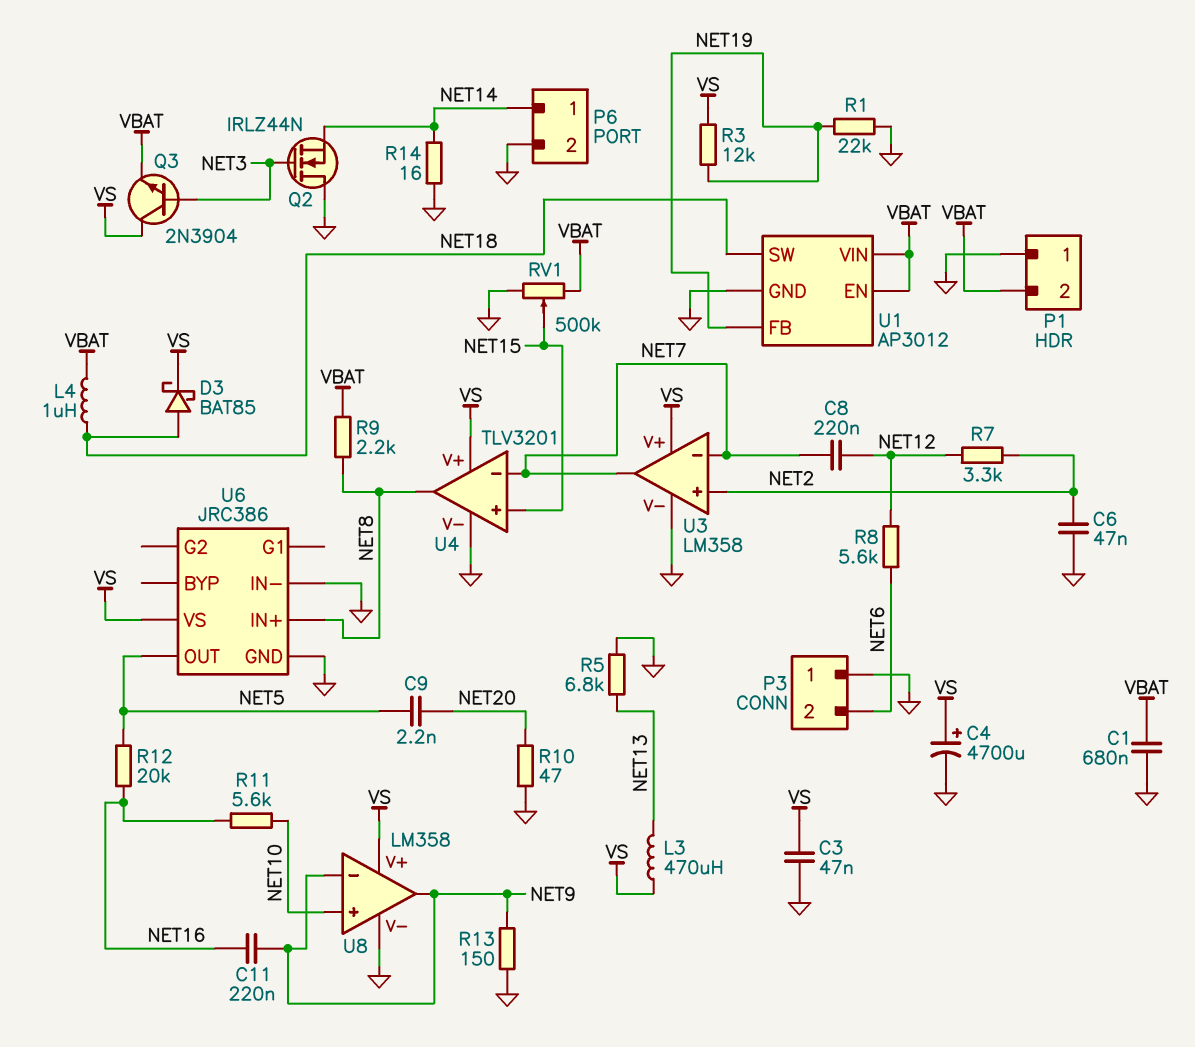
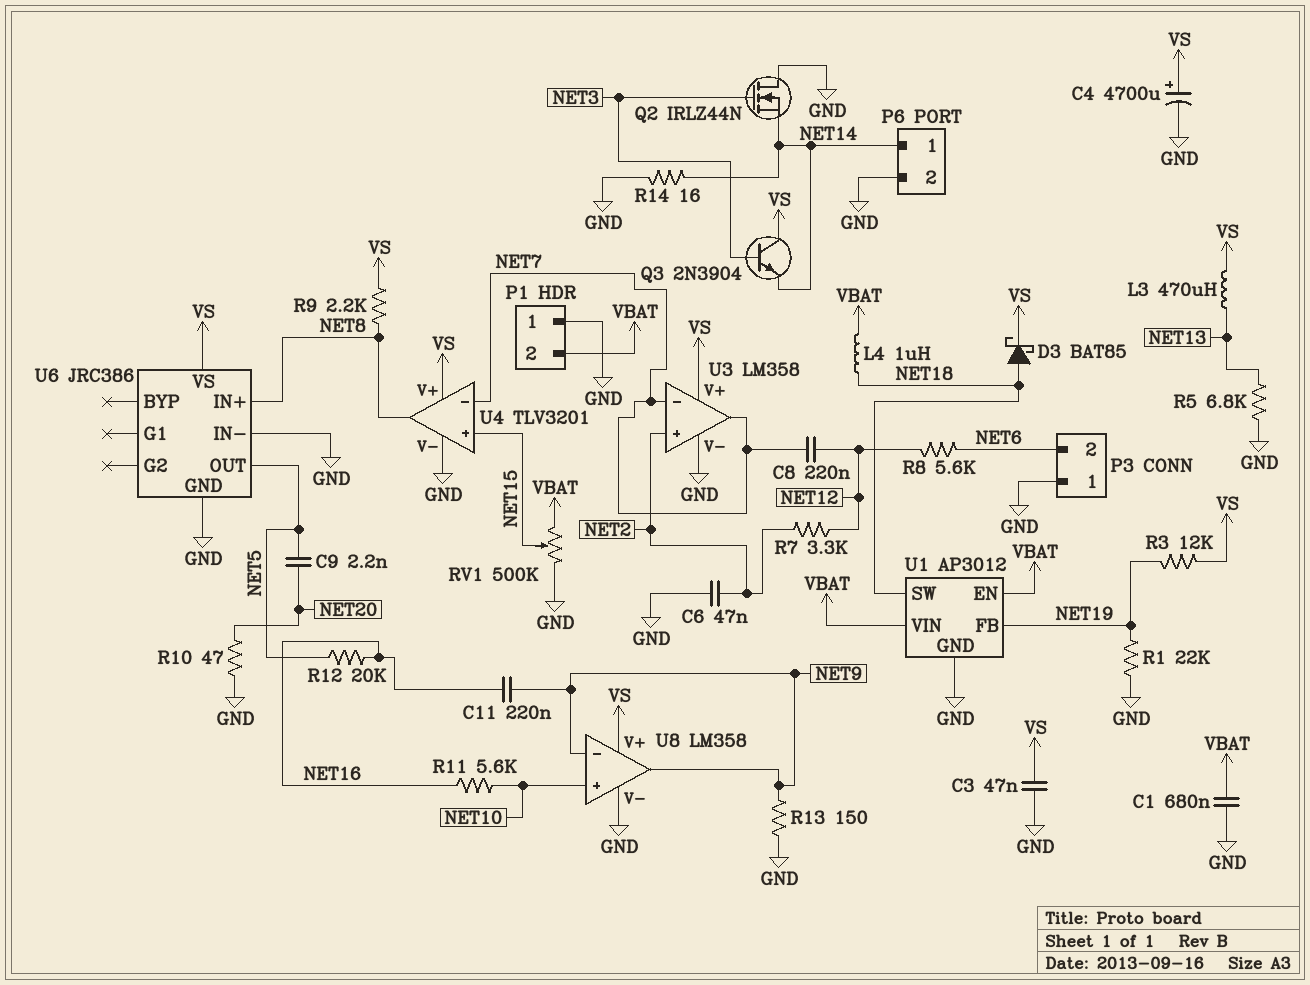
Q3: NPN 2N3904 (B NET3, C VS, E VBAT) -> NPN 2N3904 (B NET3, C VS, E NET14)
R9: 2.2k (NET8, VBAT) -> 2.2k (NET8, VS)

